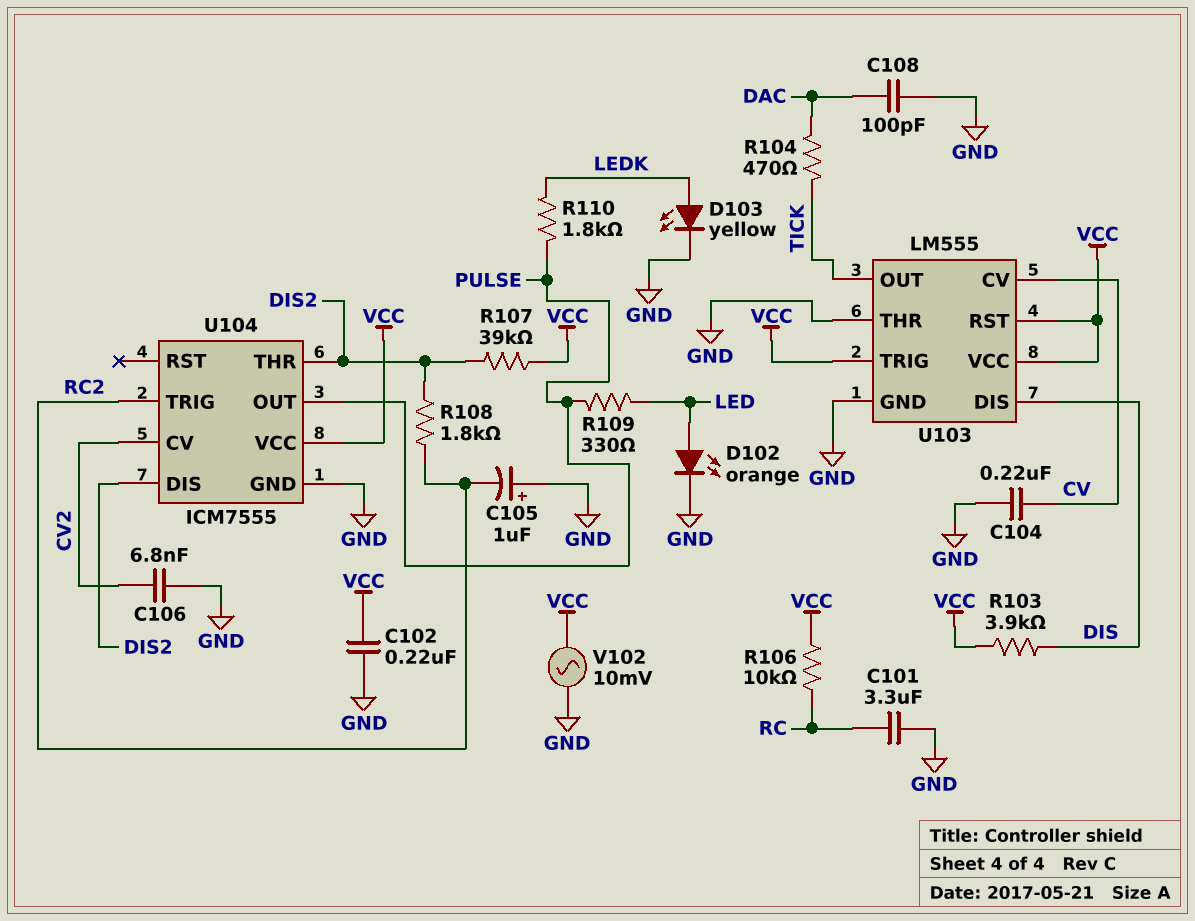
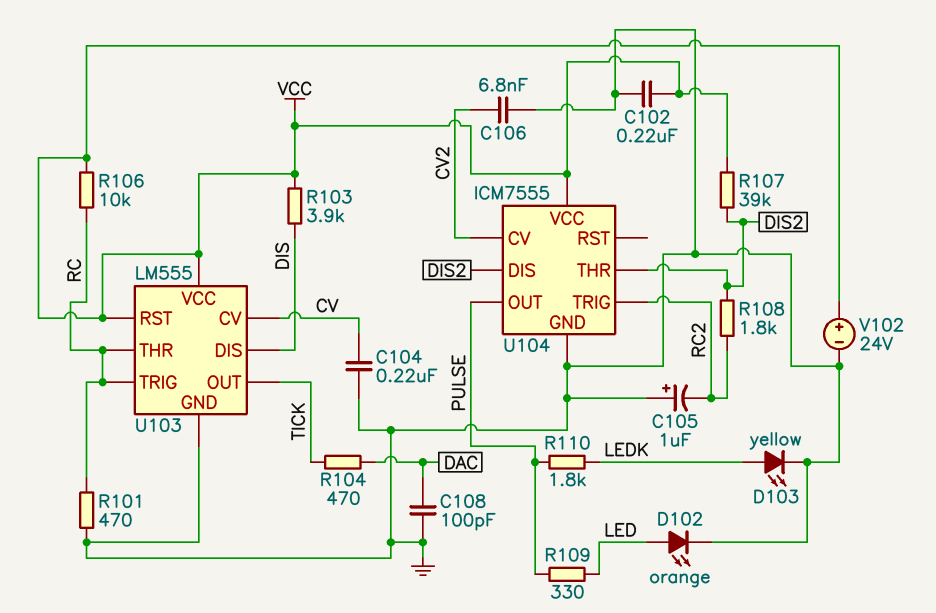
C101: 3.3uF (GND, RC) -> none
R101: none -> 470 (GND, RC)
U103 pin THR: GND -> RC
U103 pin TRIG: VCC -> RC
V102: AC 10mV (GND, VCC) -> 24V (plus VCC, minus GND)

